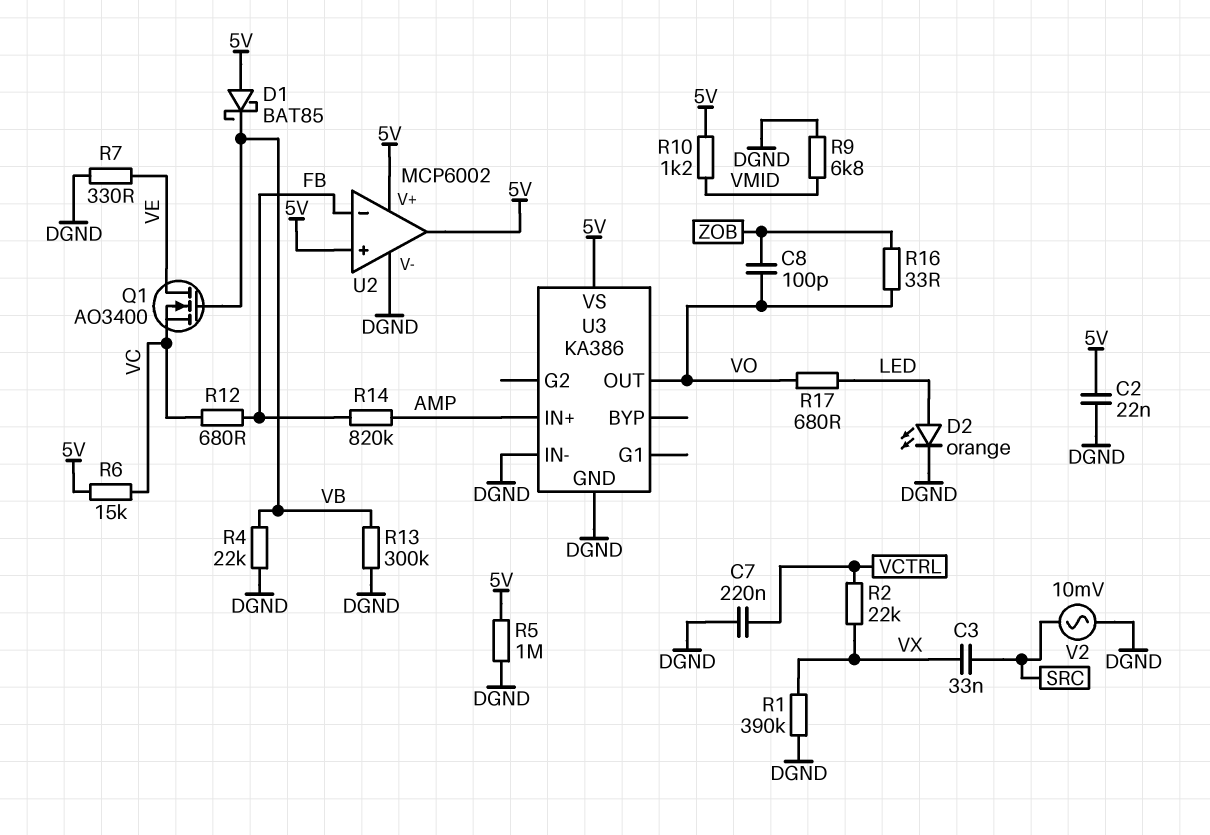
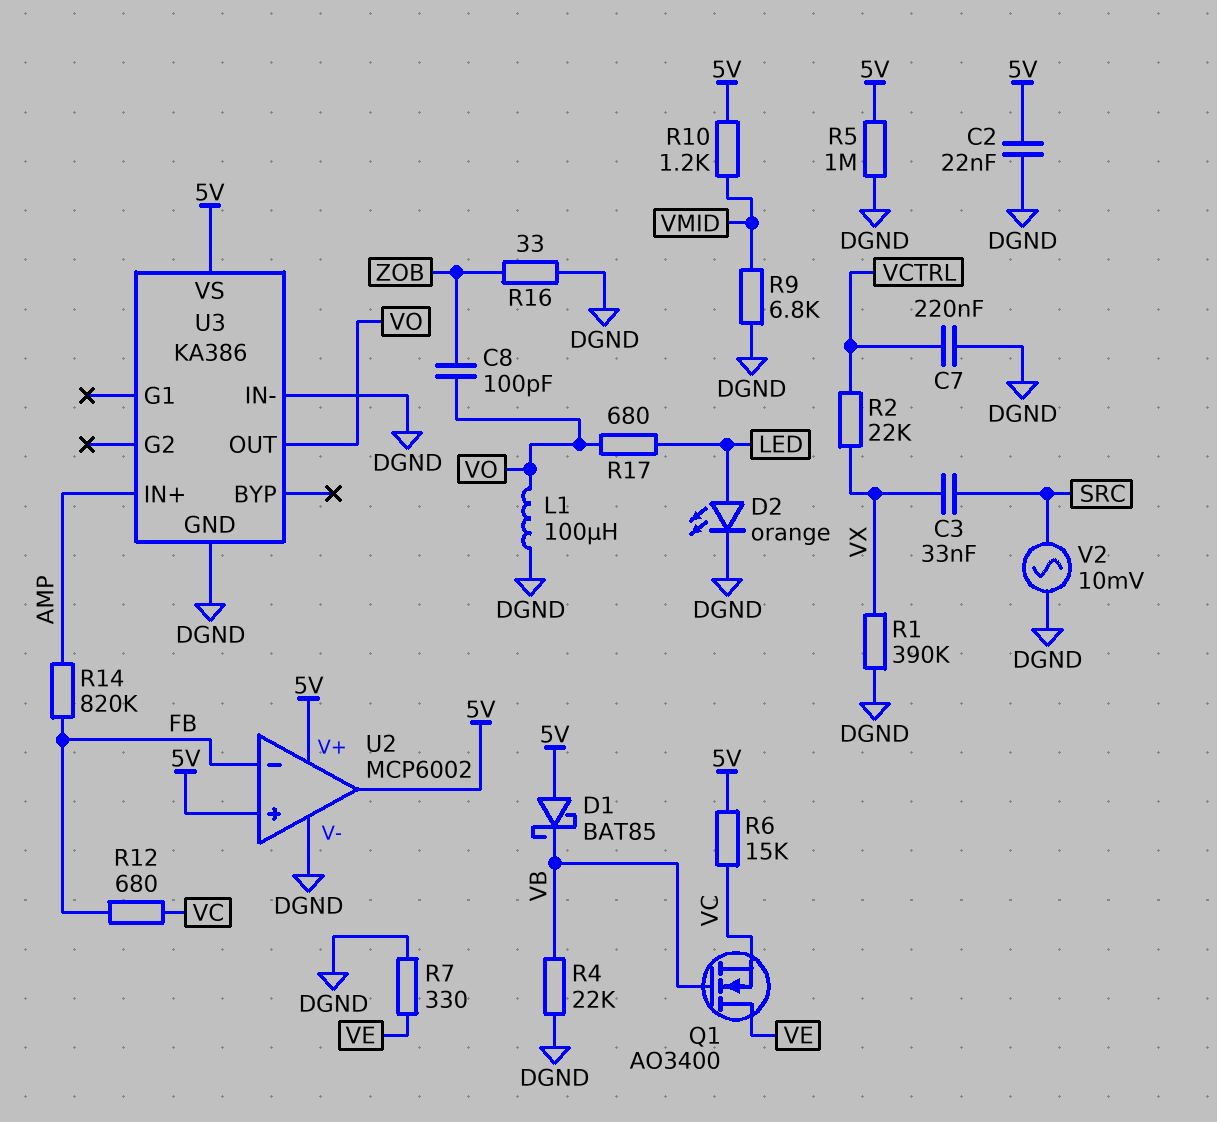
L1: none -> 100uH (DGND, VO)
R13: 300k (DGND, VB) -> none
R16: 33 (VO, ZOB) -> 33 (DGND, ZOB)

